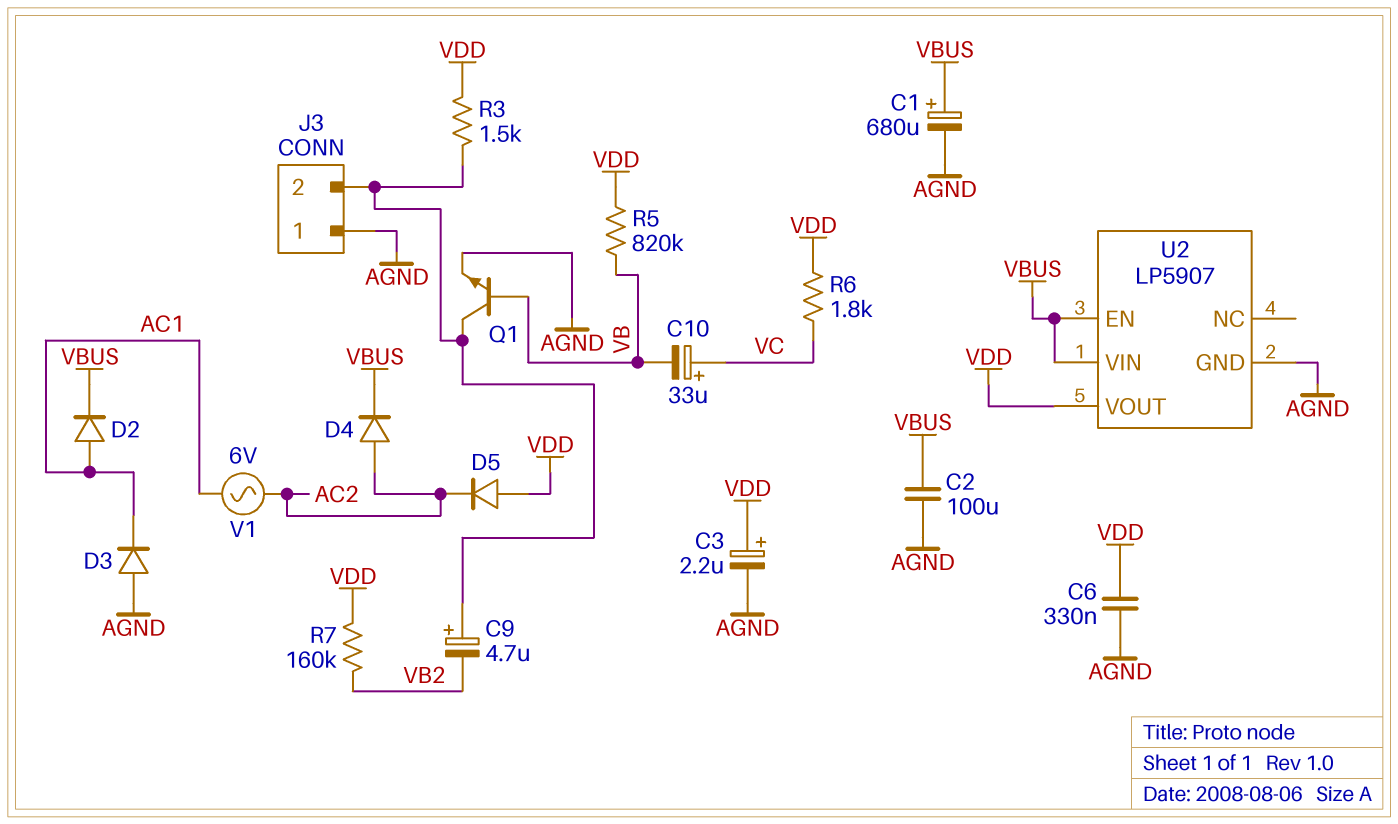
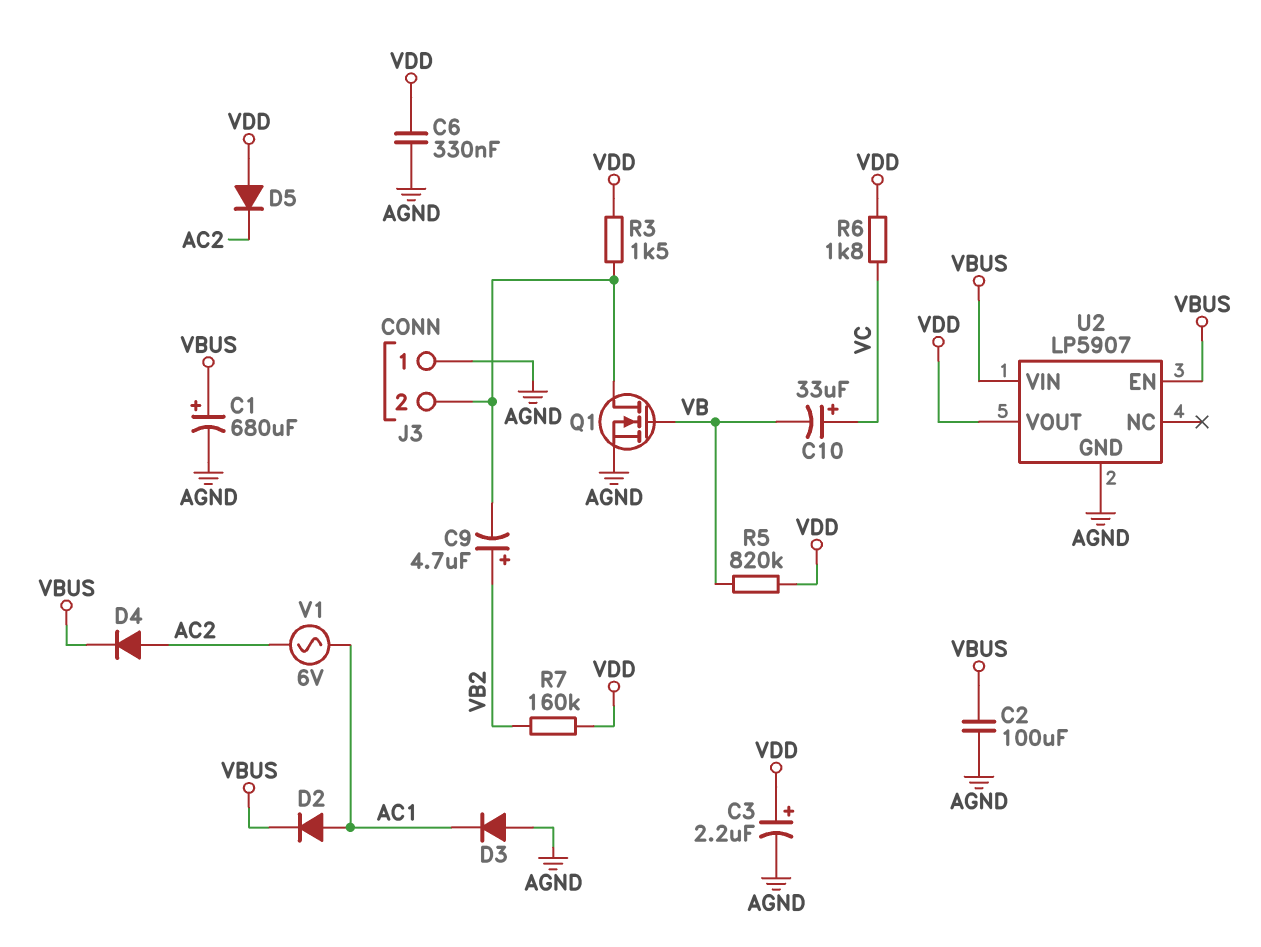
C9: 4.7uF (plus J3/2, minus VB2) -> 4.7uF (plus VB2, minus J3/2)
Q1: NPN (B VB, C J3/2, E AGND) -> NMOS (G VB, D J3/2, S AGND)

